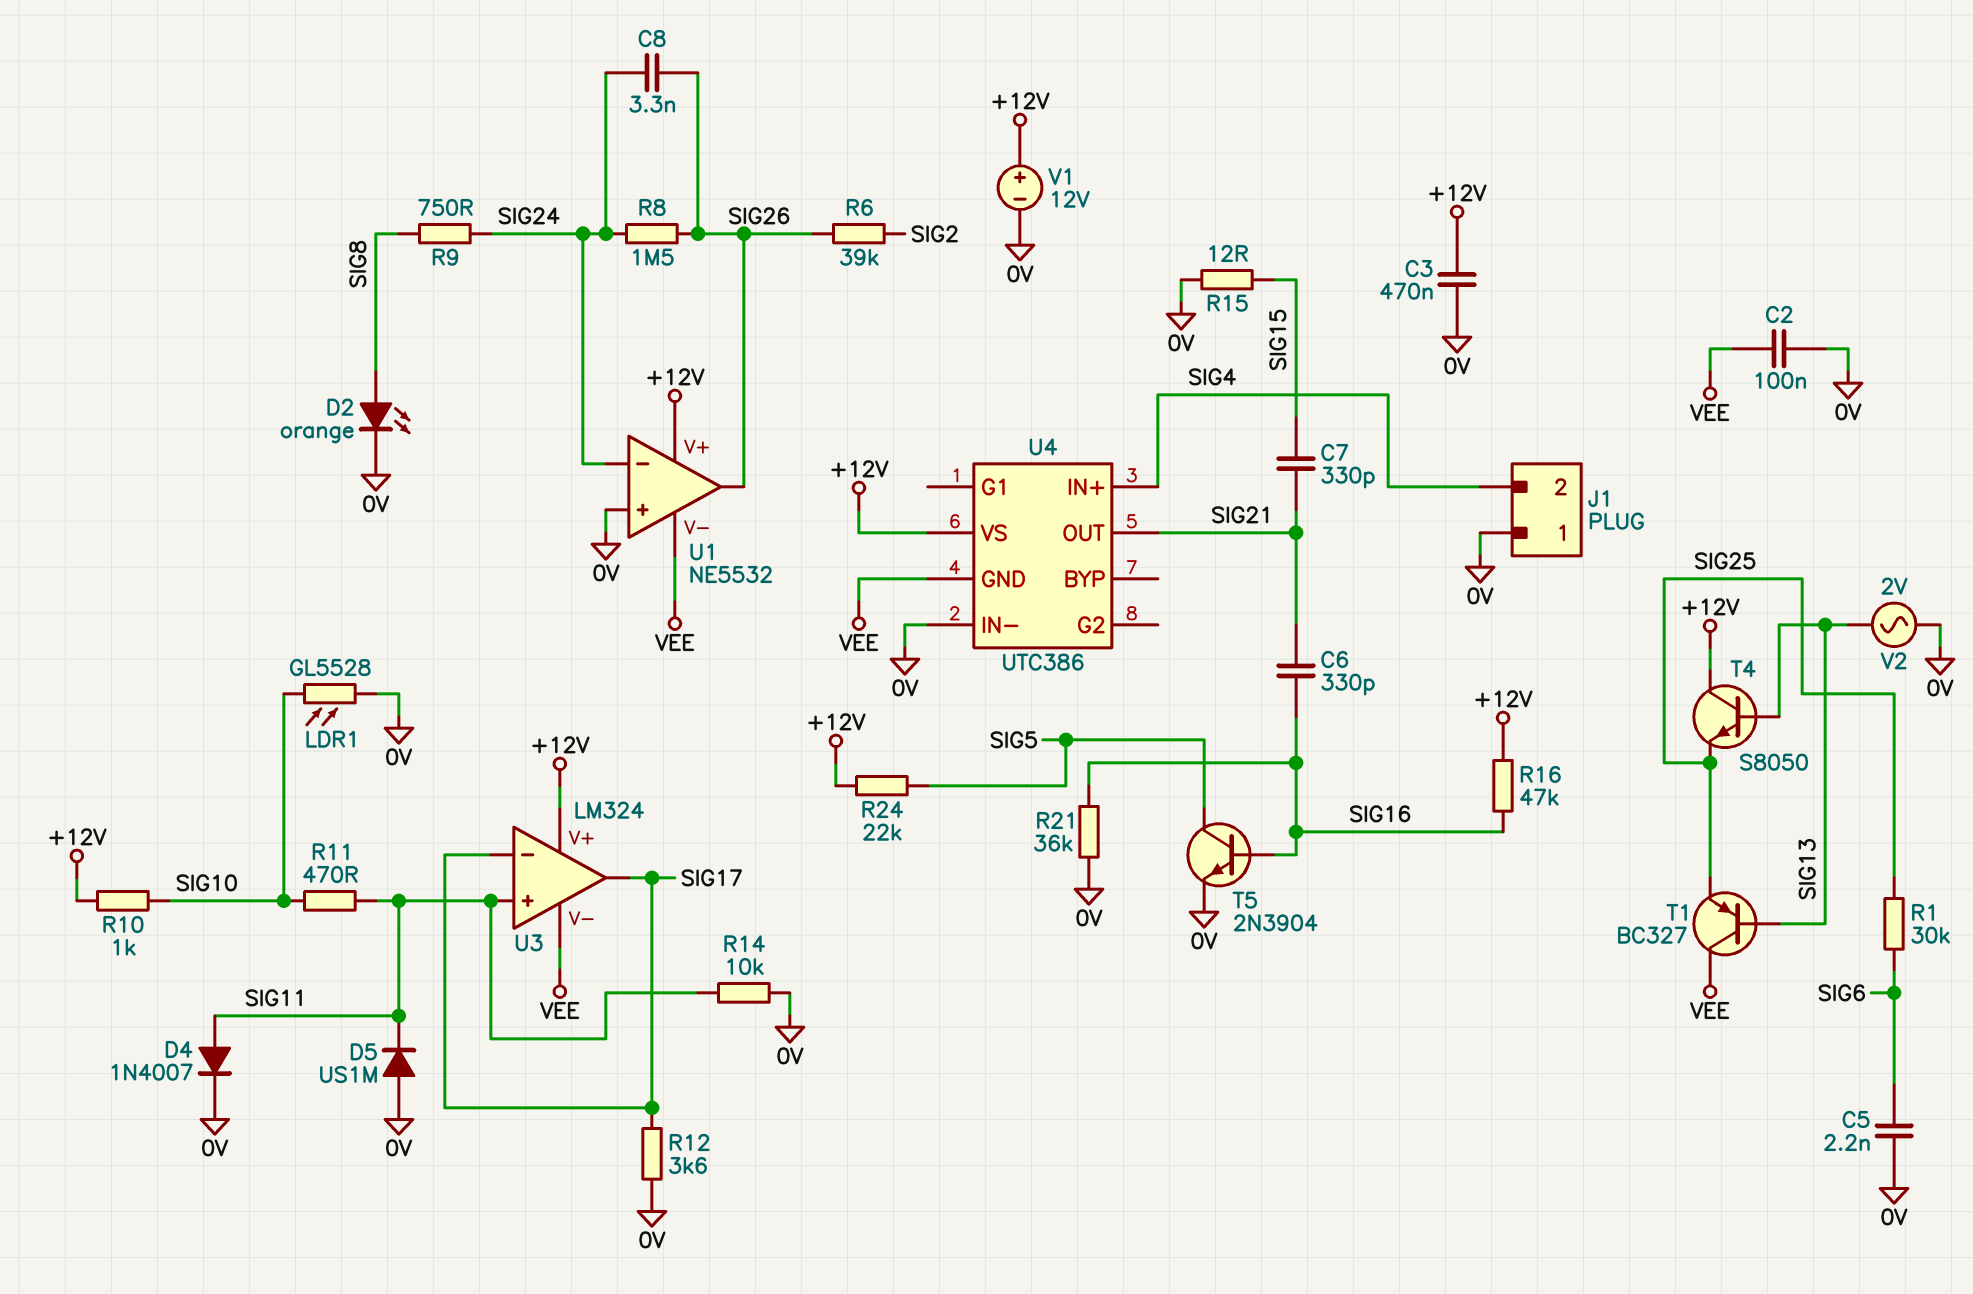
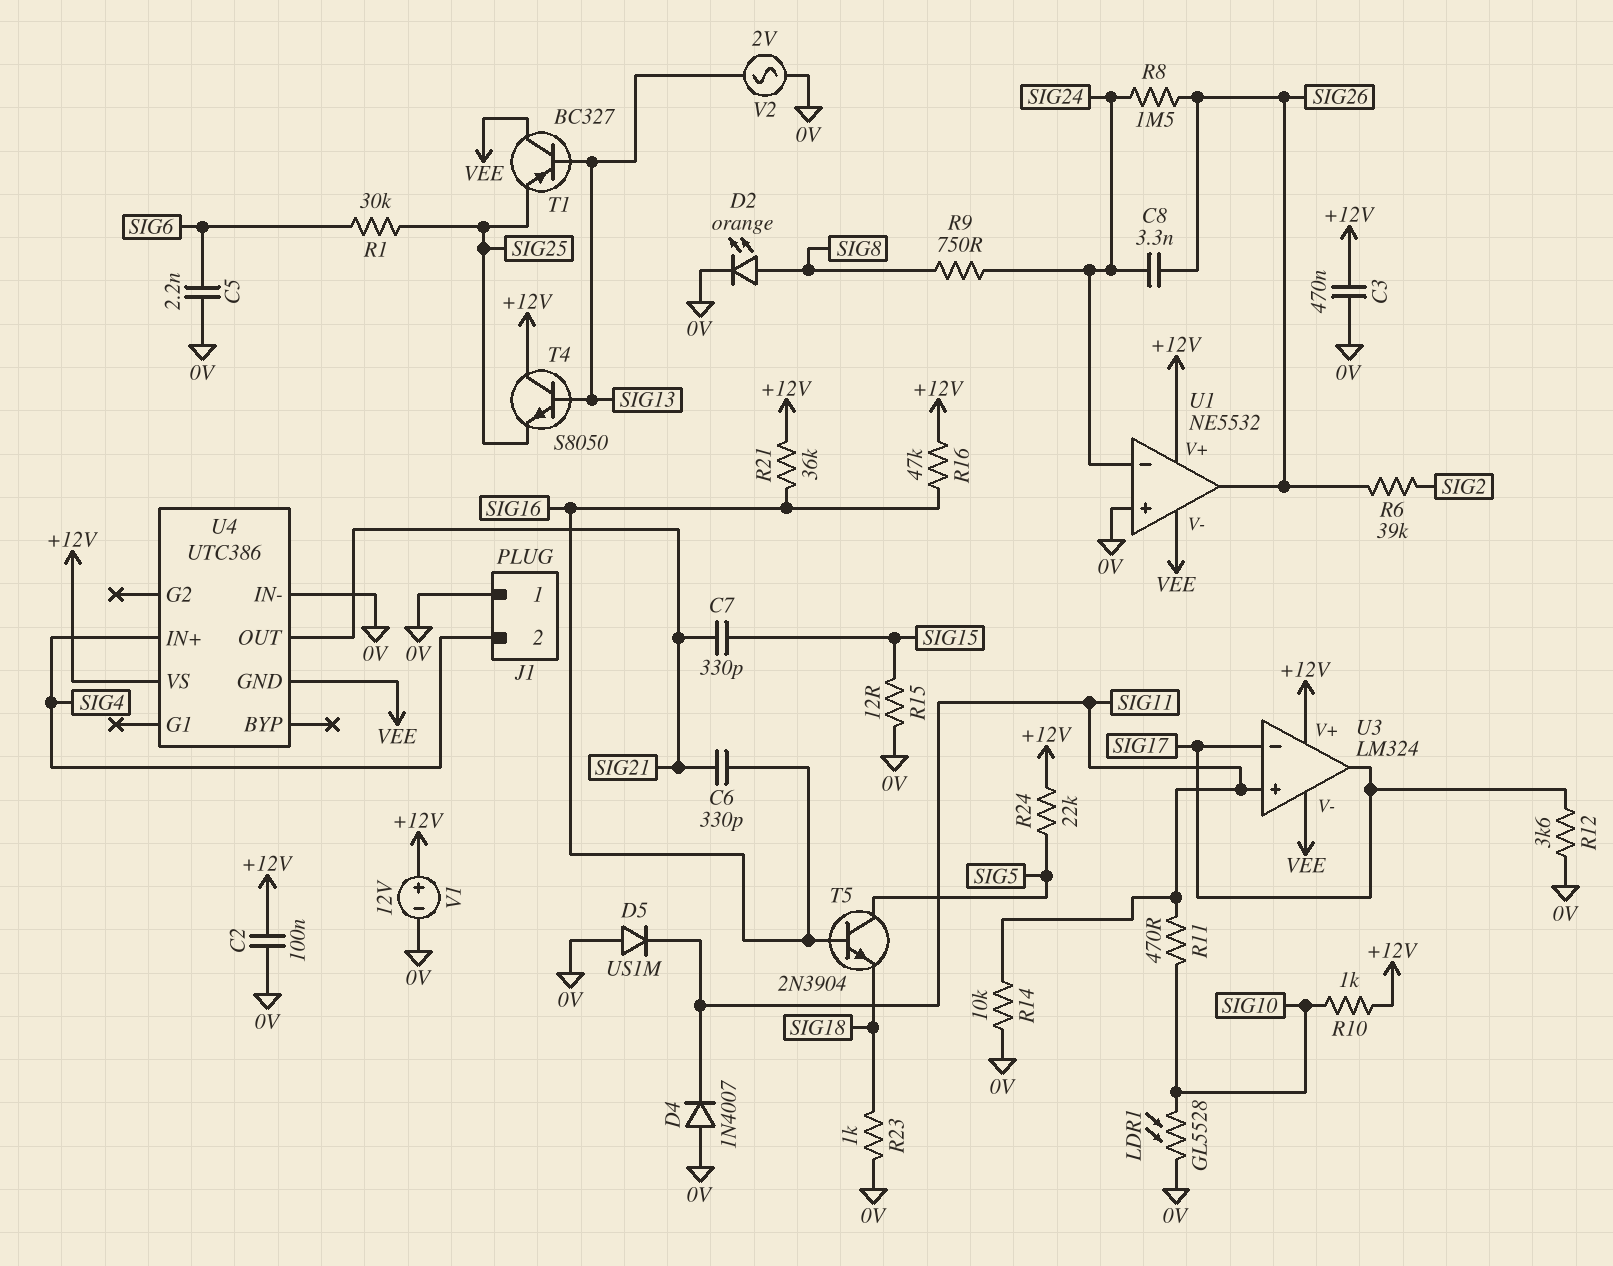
C2: 100nF (0V, VEE) -> 100nF (+12V, 0V)
D4: diode 1N4007 (A SIG11, K 0V) -> diode 1N4007 (A 0V, K SIG11)
R21: 36k (0V, SIG16) -> 36k (+12V, SIG16)
R23: none -> 1k (0V, SIG18)
T5: NPN 2N3904 (B SIG16, C SIG5, E 0V) -> NPN 2N3904 (B SIG16, C SIG5, E SIG18)

